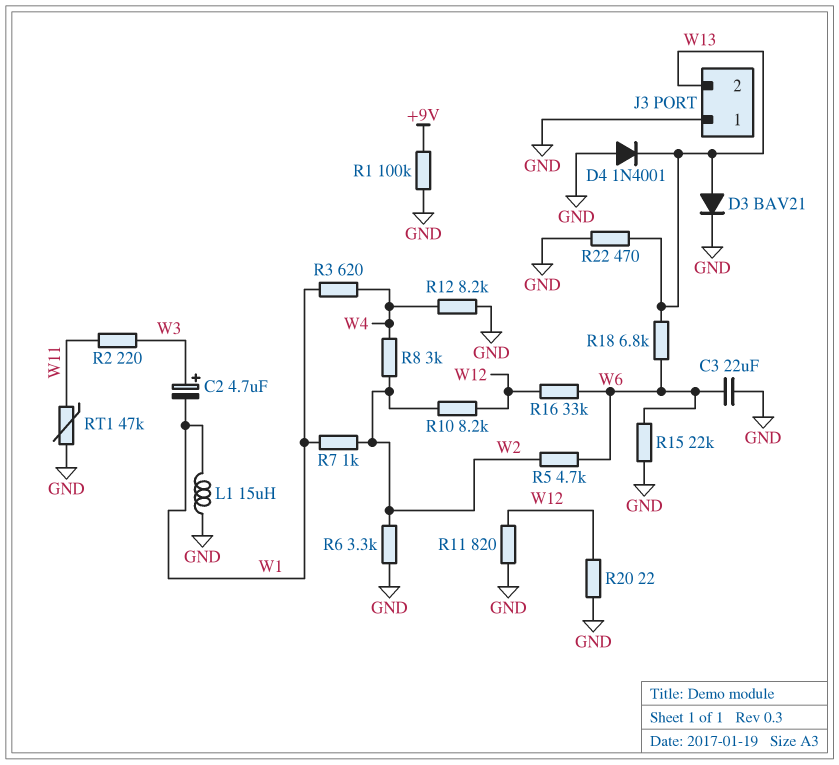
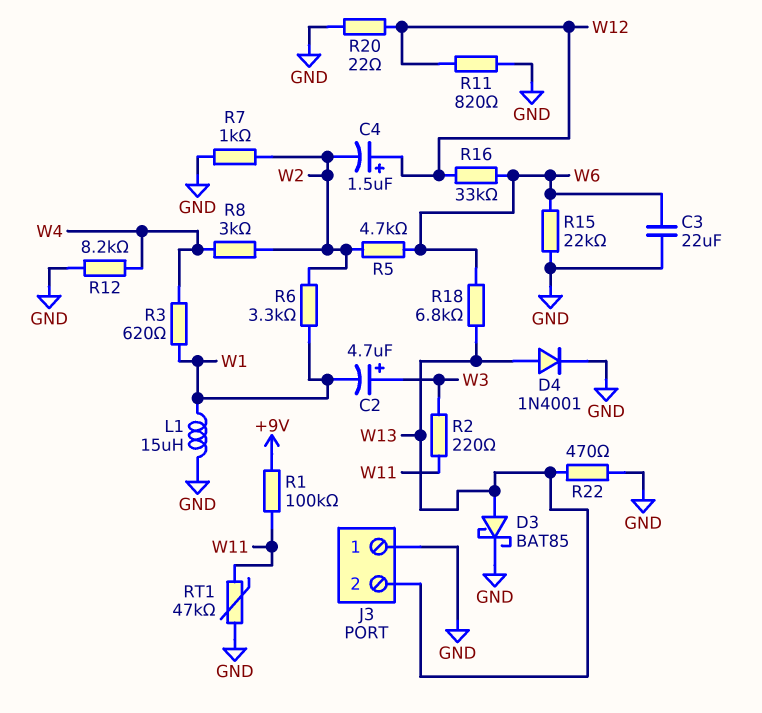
C4: none -> 1.5uF (plus W12, minus W2)
D3: diode BAV21 (A W13, K GND) -> schottky BAT85 (A W13, K GND)
D4: diode 1N4001 (A GND, K W13) -> diode 1N4001 (A W13, K GND)
R1: 100k (+9V, GND) -> 100k (+9V, W11)
R6: 3.3k (GND, W2) -> 3.3k (W1, W2)
R7: 1k (W1, W2) -> 1k (GND, W2)
R10: 8.2k (W2, W12) -> none

